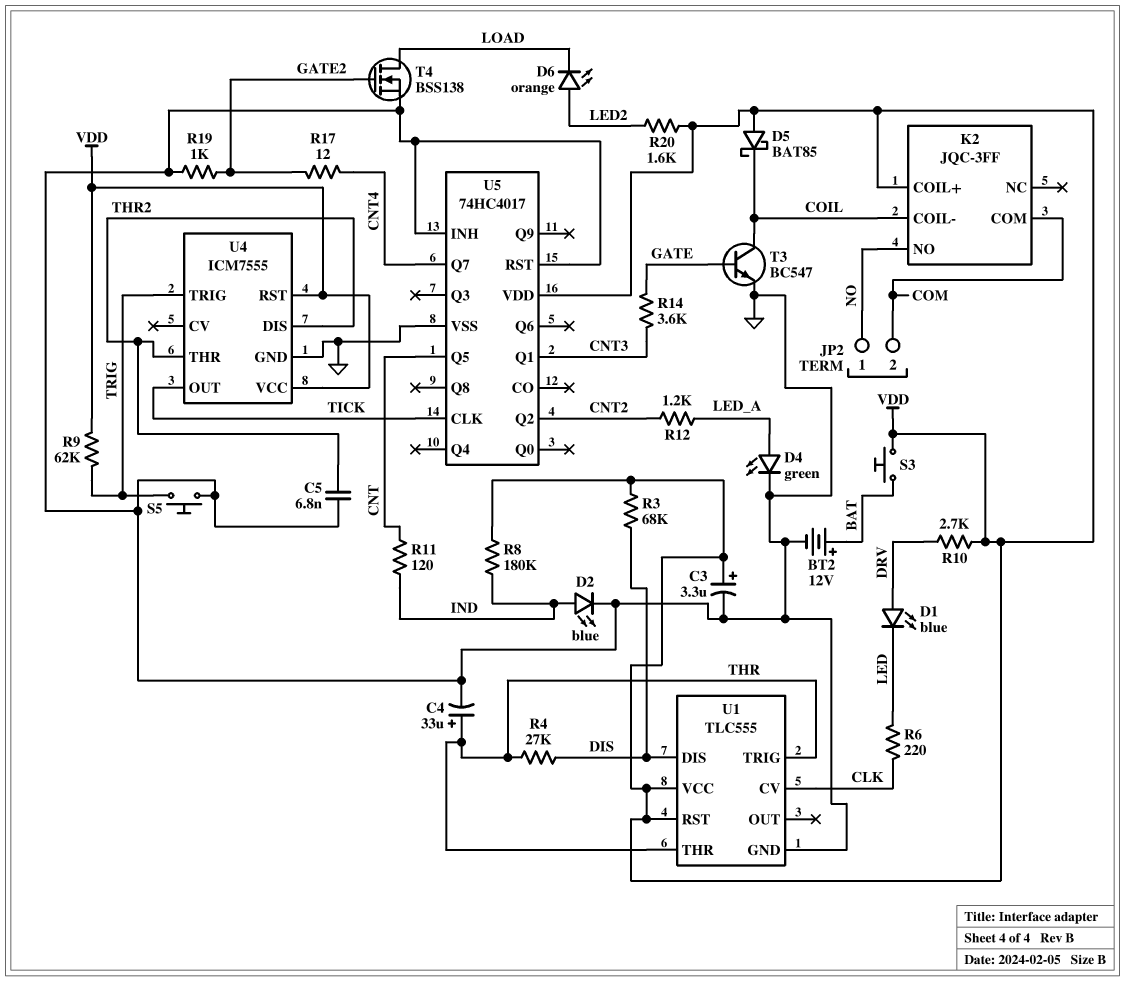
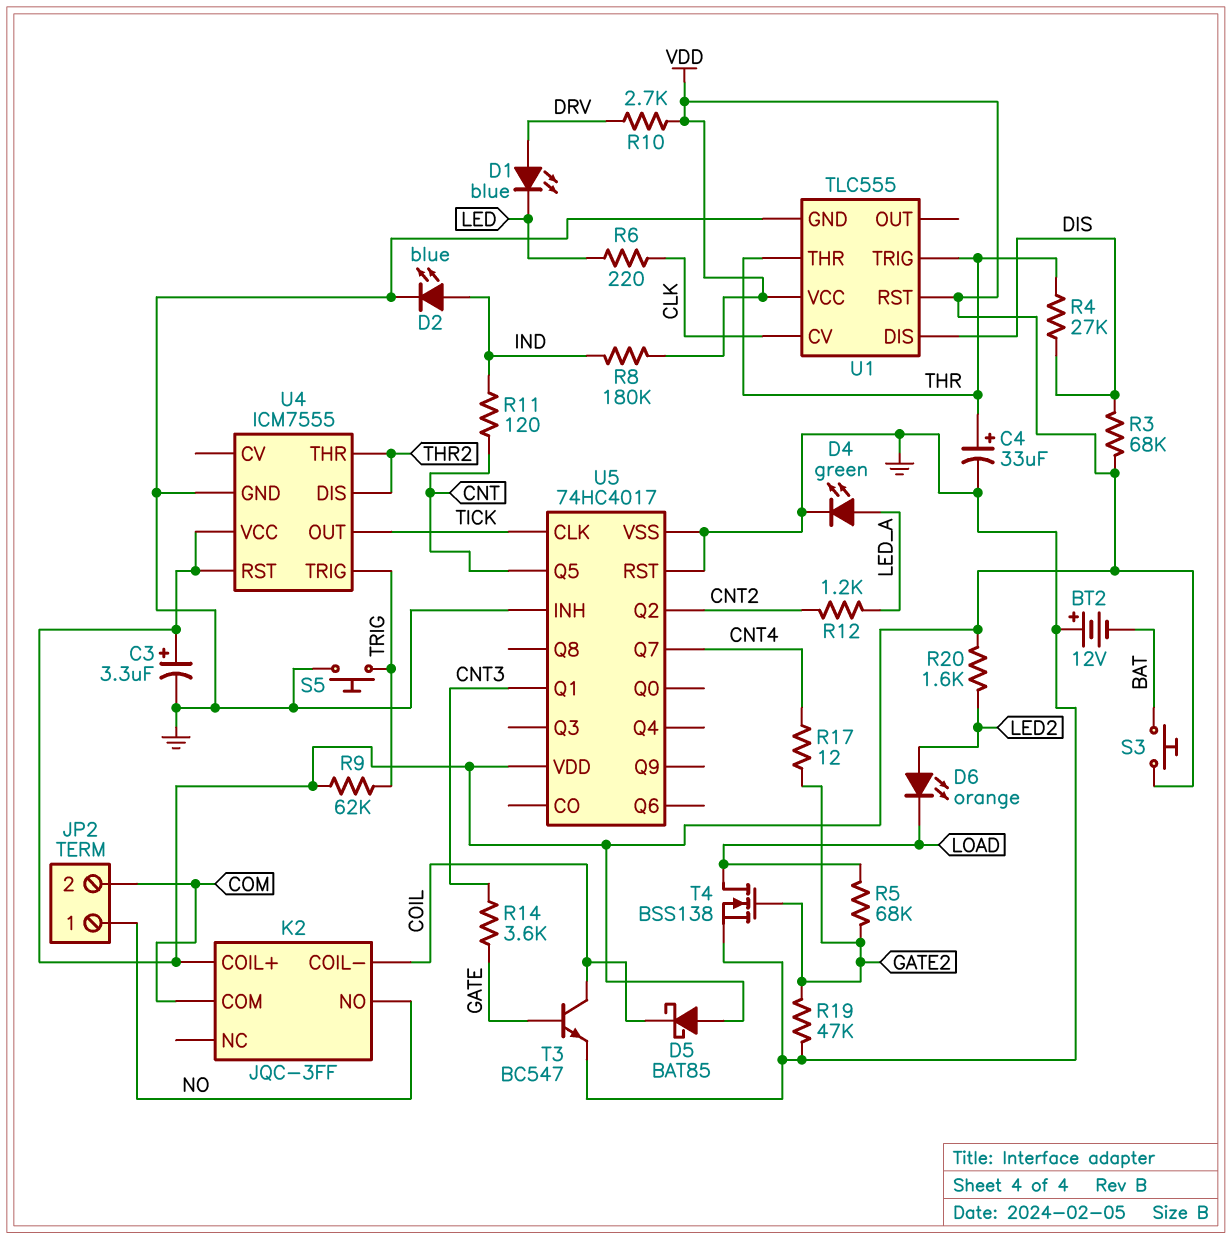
BT2: 12V (plus BAT, minus GND) -> 12V (plus GND, minus BAT)
C5: 6.8nF (GND, THR2) -> none
R5: none -> 68k (GATE2, LOAD)
R19: 1k (GATE2, GND) -> 47k (GATE2, GND)

